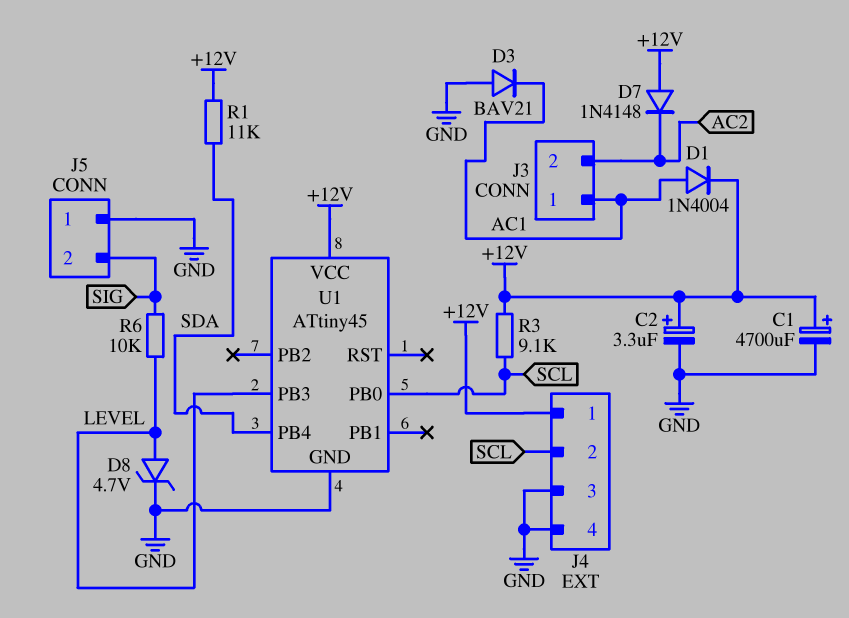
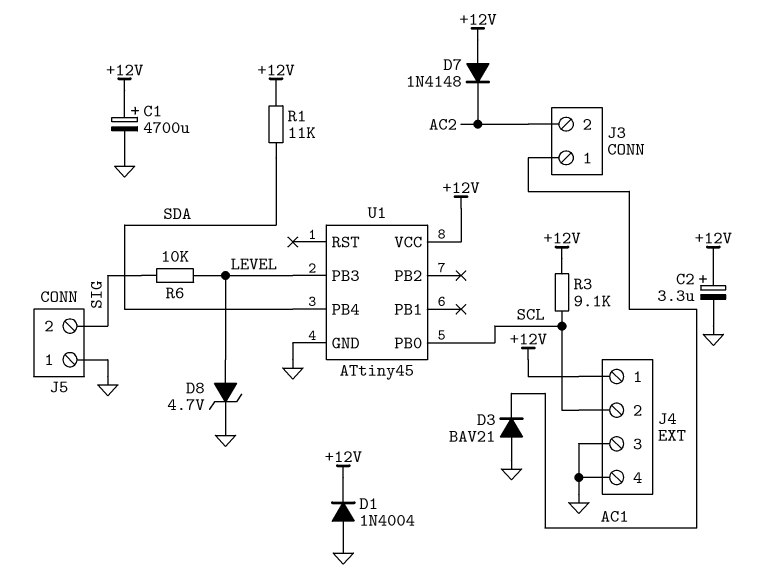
D1: diode 1N4004 (A AC1, K +12V) -> diode 1N4004 (A GND, K +12V)

